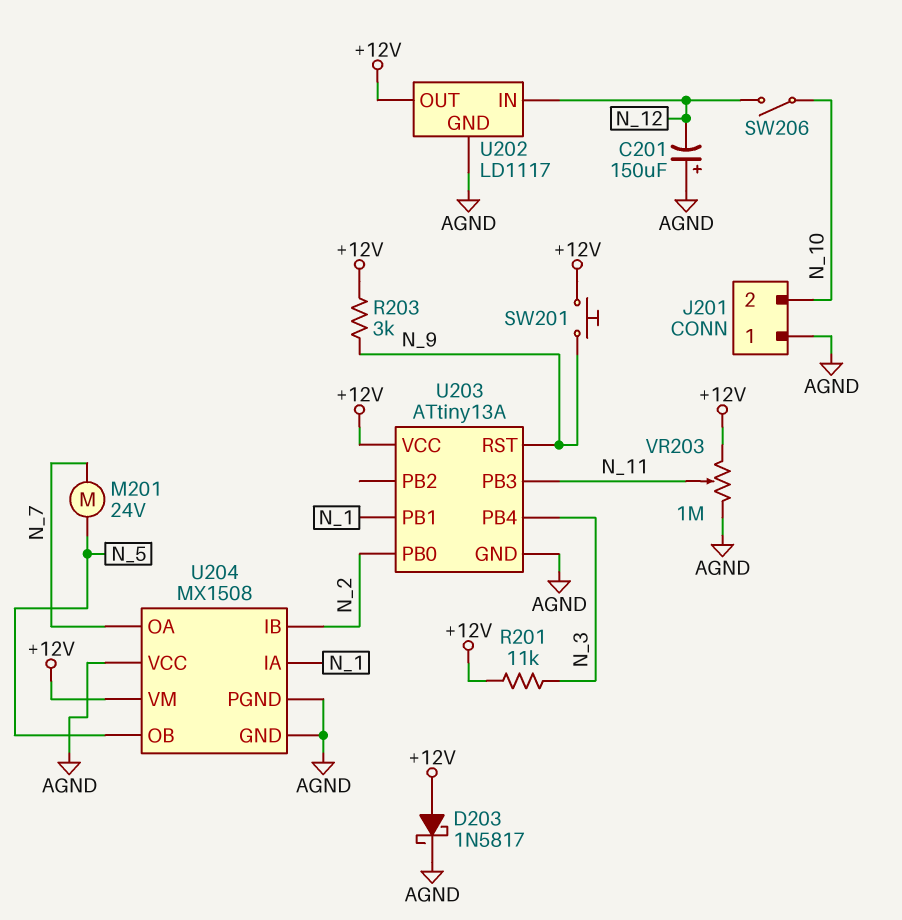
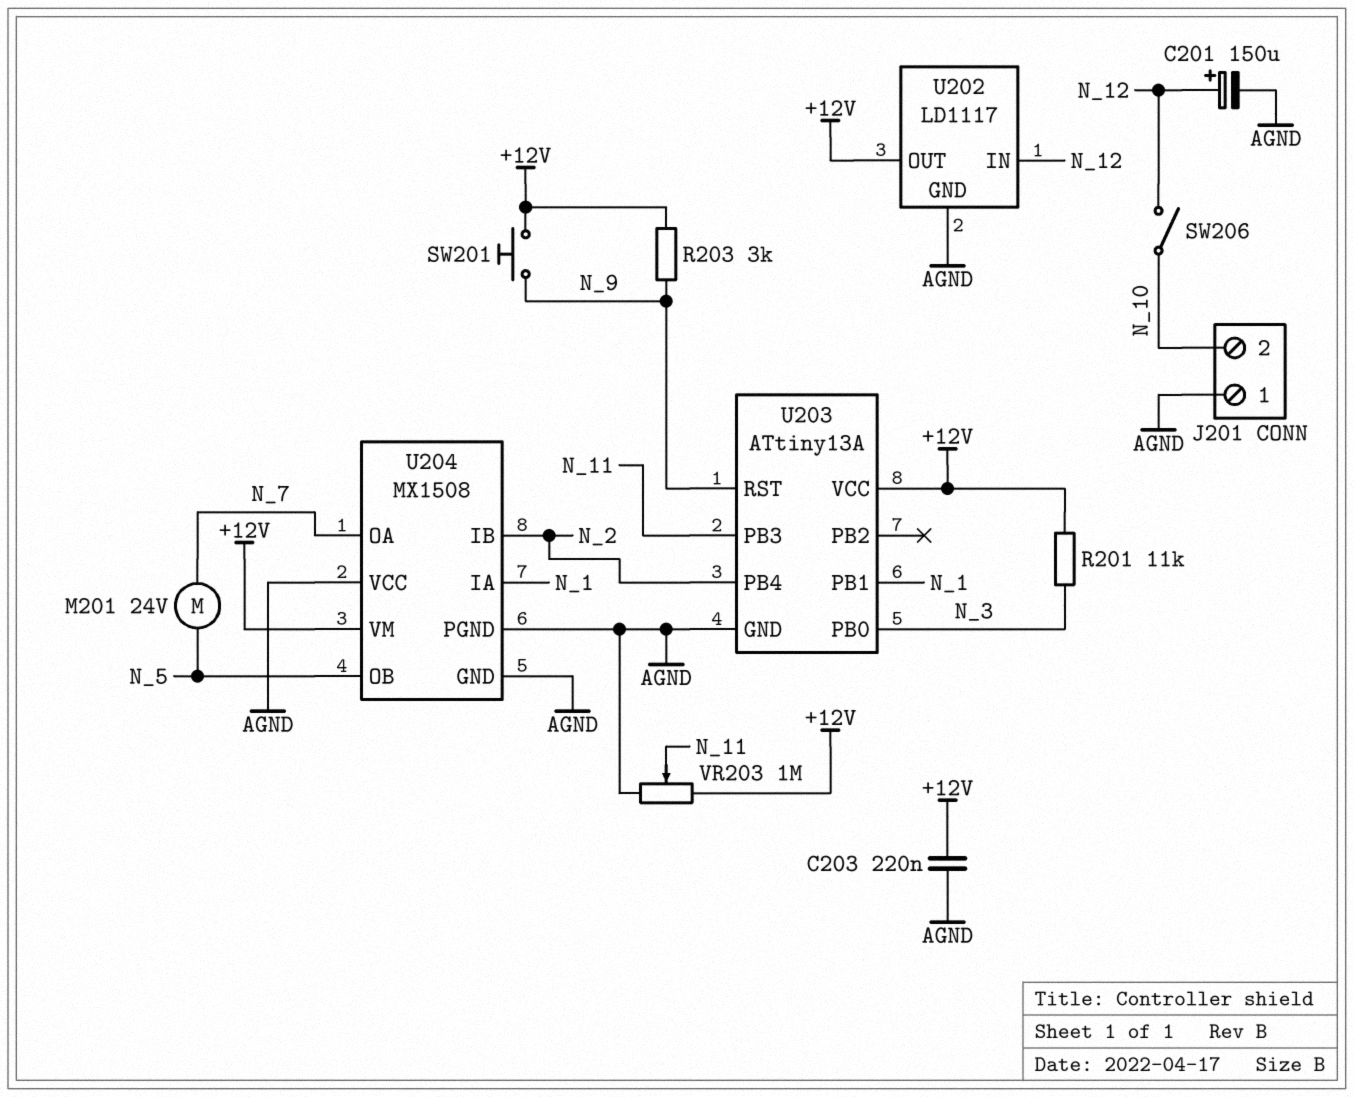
C201: 150uF (plus AGND, minus N_12) -> 150uF (plus N_12, minus AGND)
C203: none -> 220nF (+12V, AGND)
D203: schottky 1N5817 (A +12V, K AGND) -> none
U203 pin PB0: N_2 -> N_3
U203 pin PB4: N_3 -> N_2

